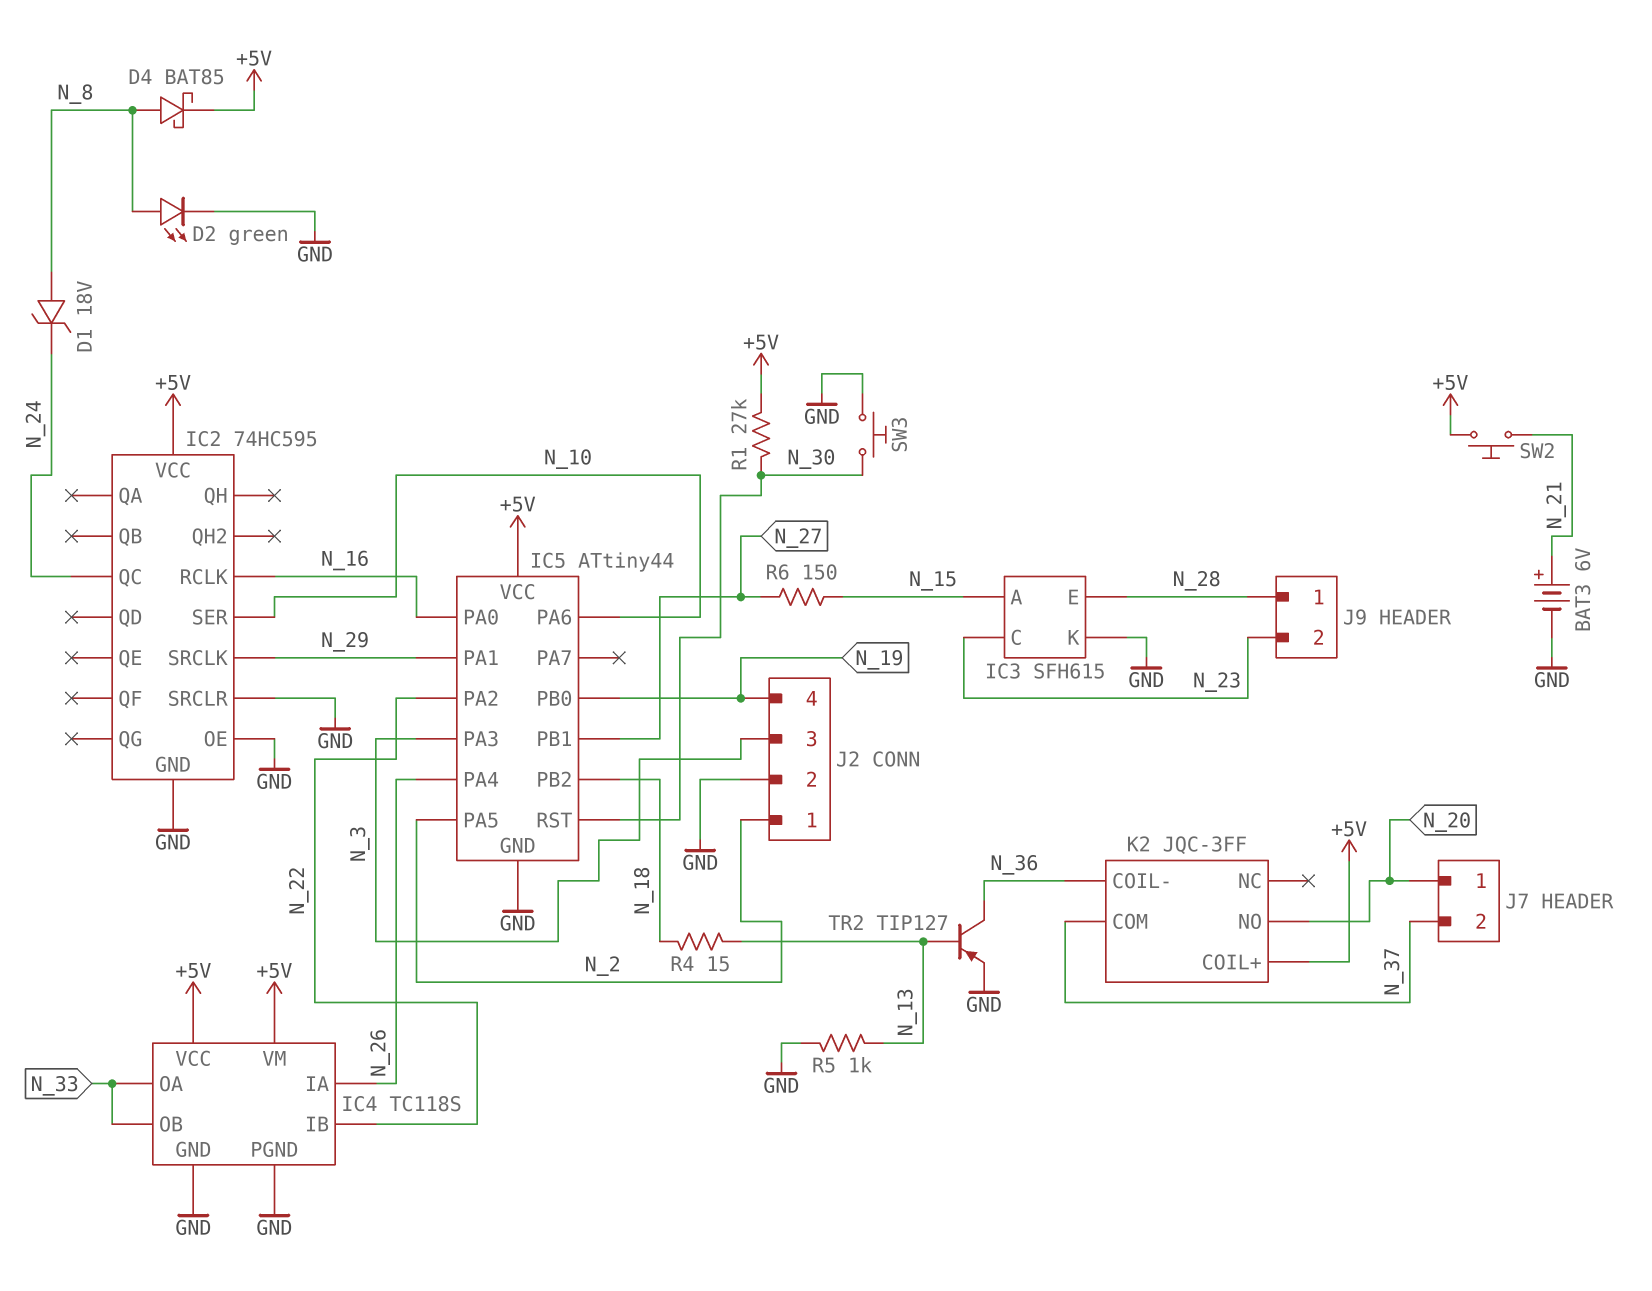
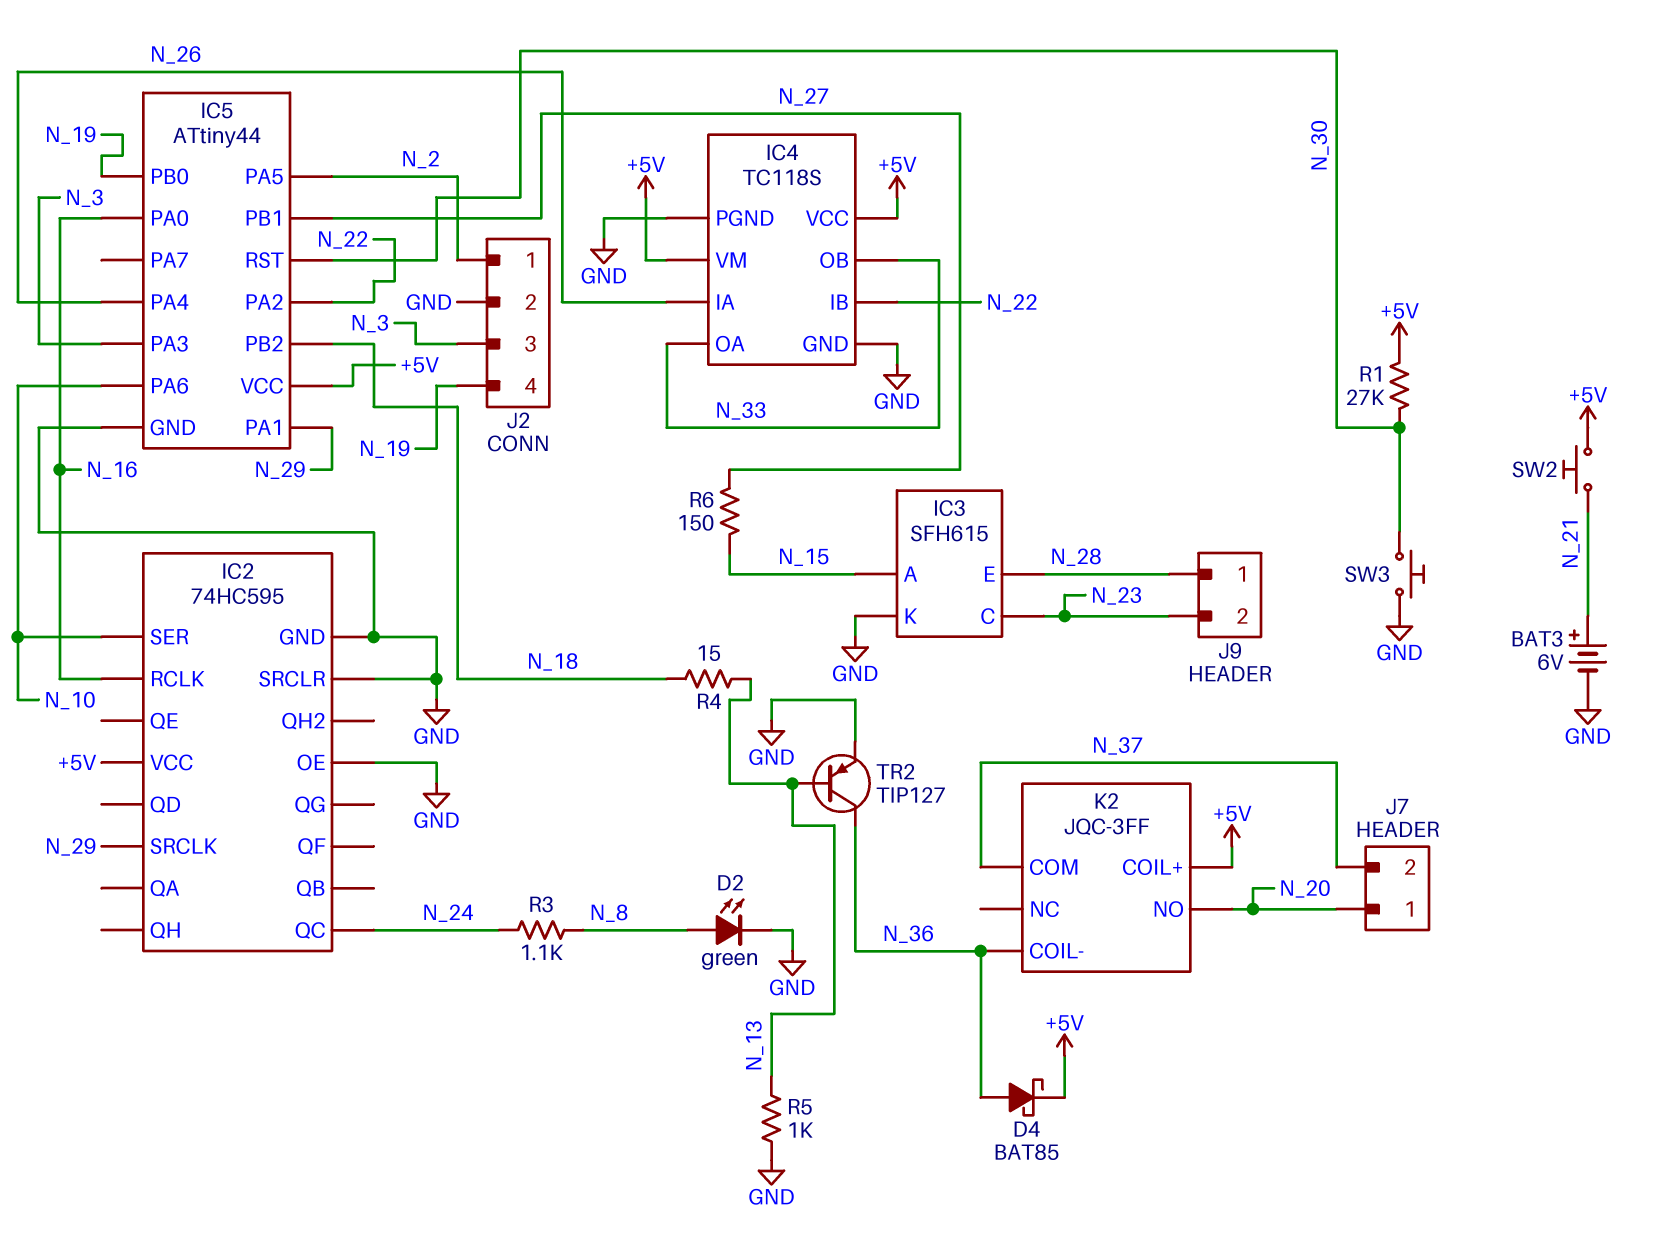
D1: zener 18V (A N_8, K N_24) -> none
D4: schottky BAT85 (A N_8, K +5V) -> schottky BAT85 (A N_36, K +5V)
R3: none -> 1.1k (N_8, N_24)

